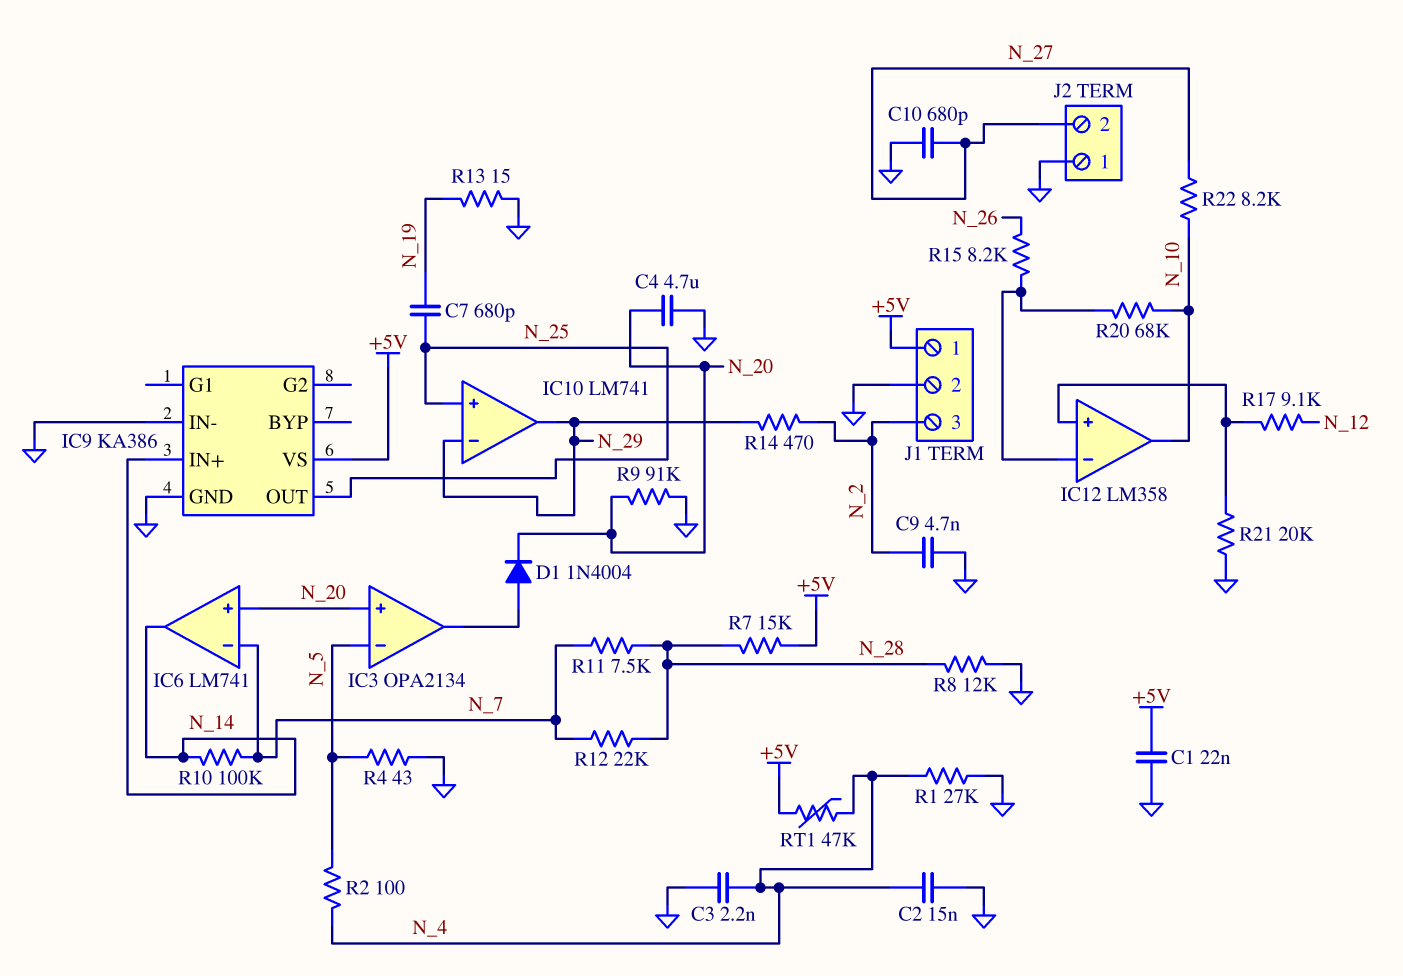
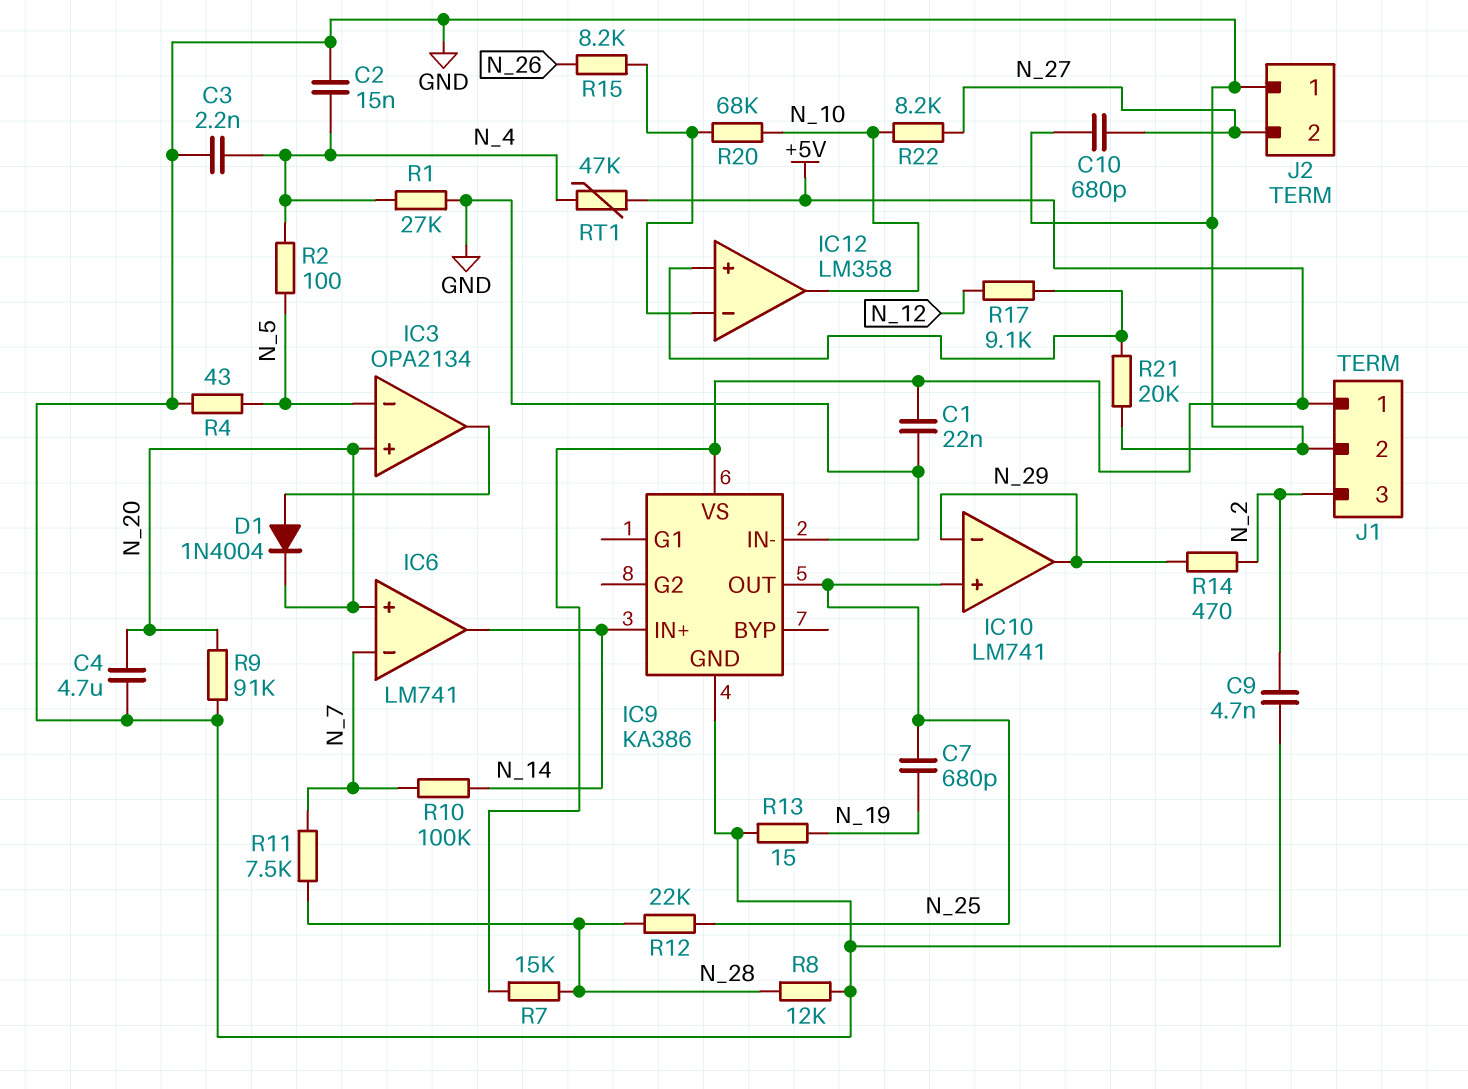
R12: 22k (N_7, N_28) -> 22k (N_25, N_28)

